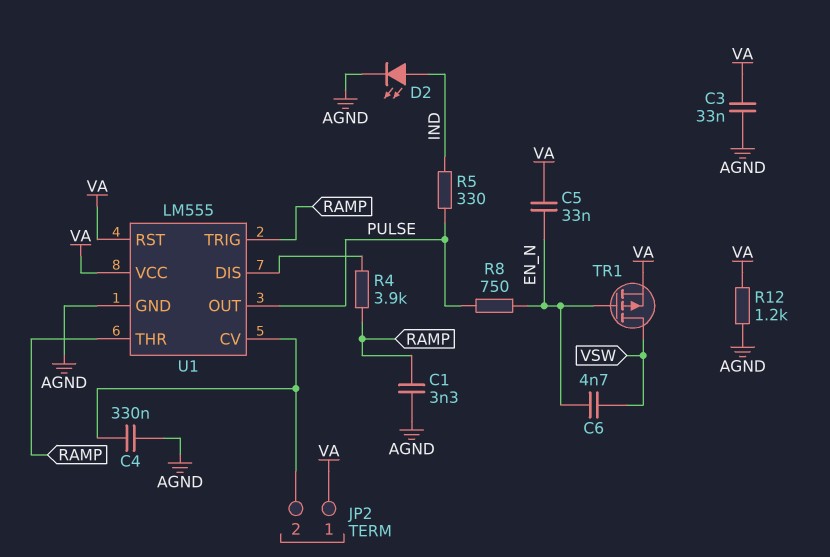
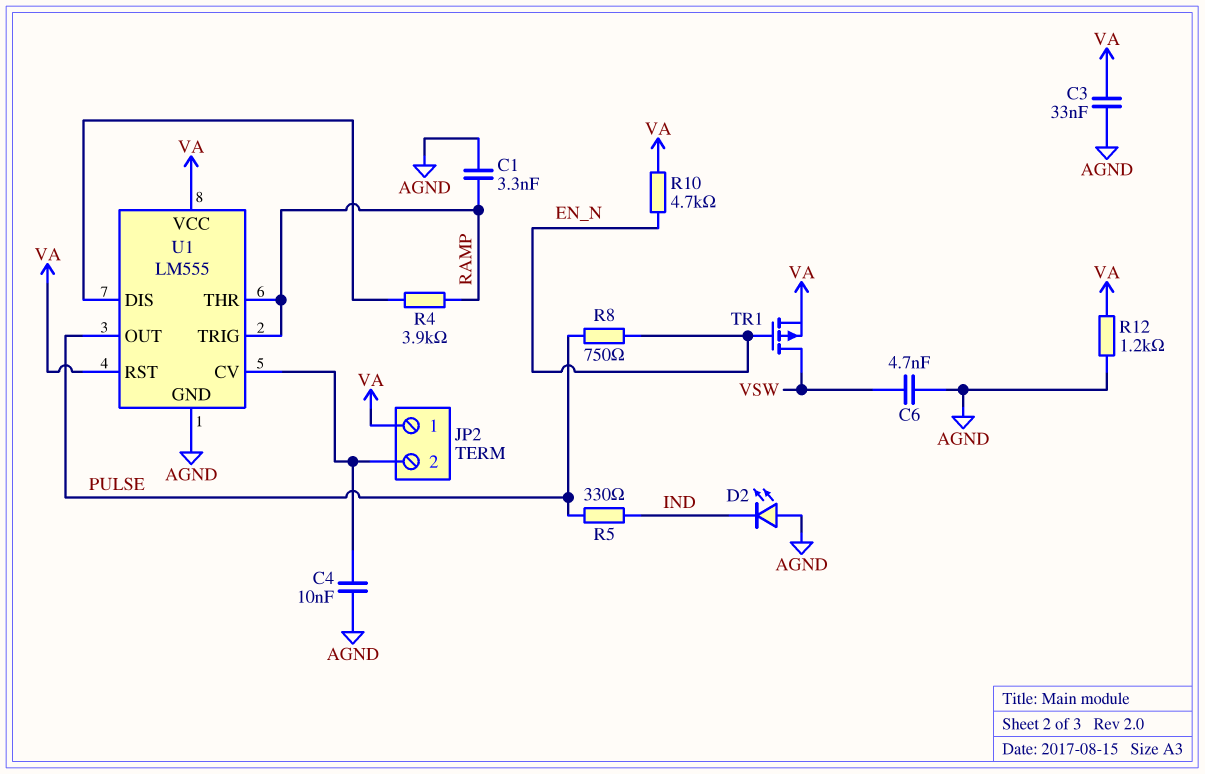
C4: 330nF (AGND, JP2/2) -> 10nF (AGND, JP2/2)
C5: 33nF (EN_N, VA) -> none
C6: 4.7nF (EN_N, VSW) -> 4.7nF (AGND, VSW)
D2: LED (A IND, K AGND) -> LED (A AGND, K IND)
R10: none -> 4.7k (EN_N, VA)

